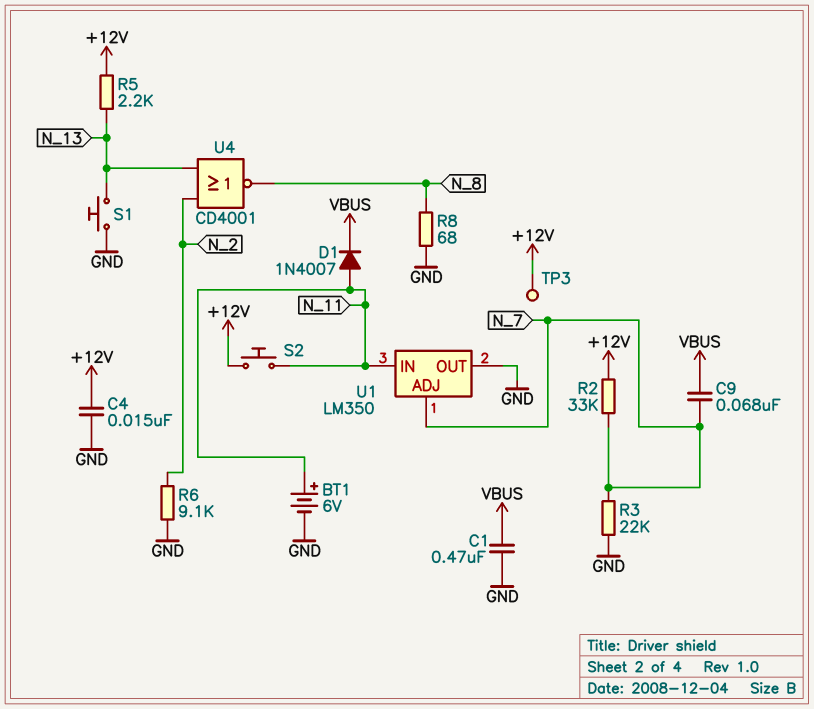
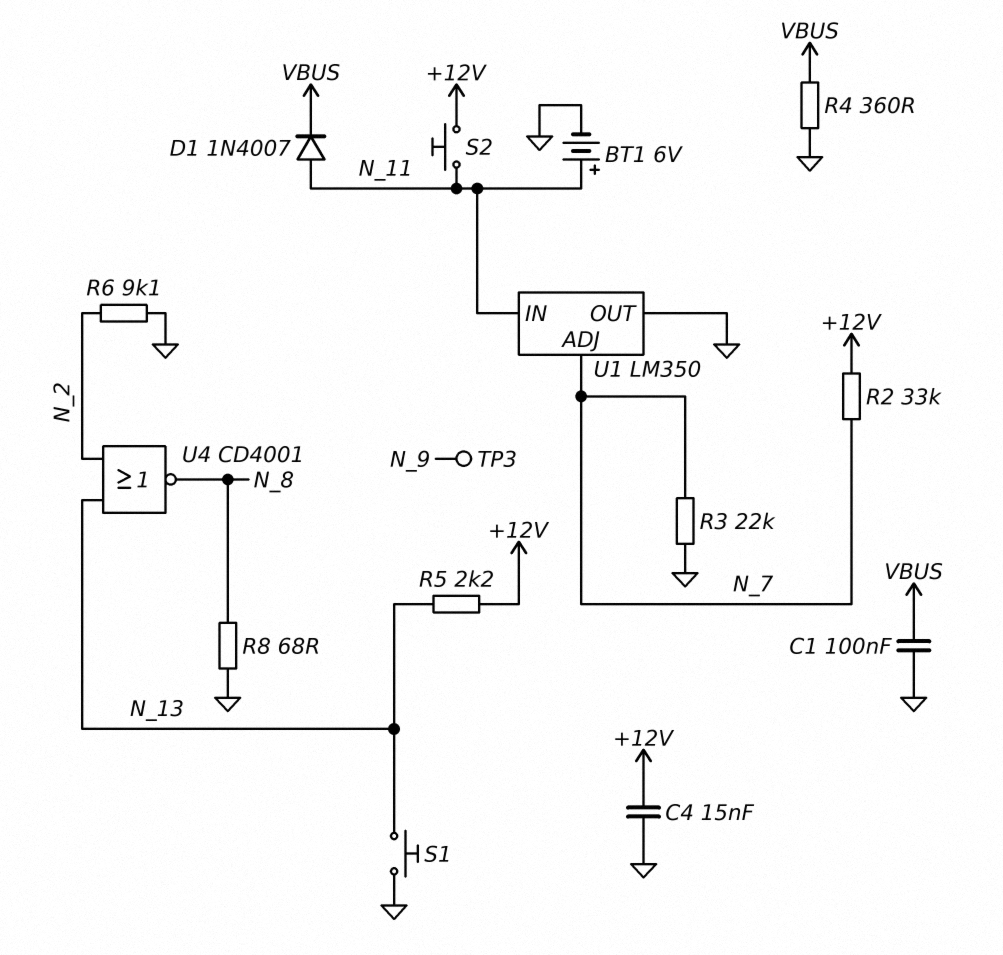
C1: 470nF (GND, VBUS) -> 100nF (GND, VBUS)
C9: 68nF (N_7, VBUS) -> none
R4: none -> 360 (GND, VBUS)
TP3: test point (+12V) -> test point (N_9)

